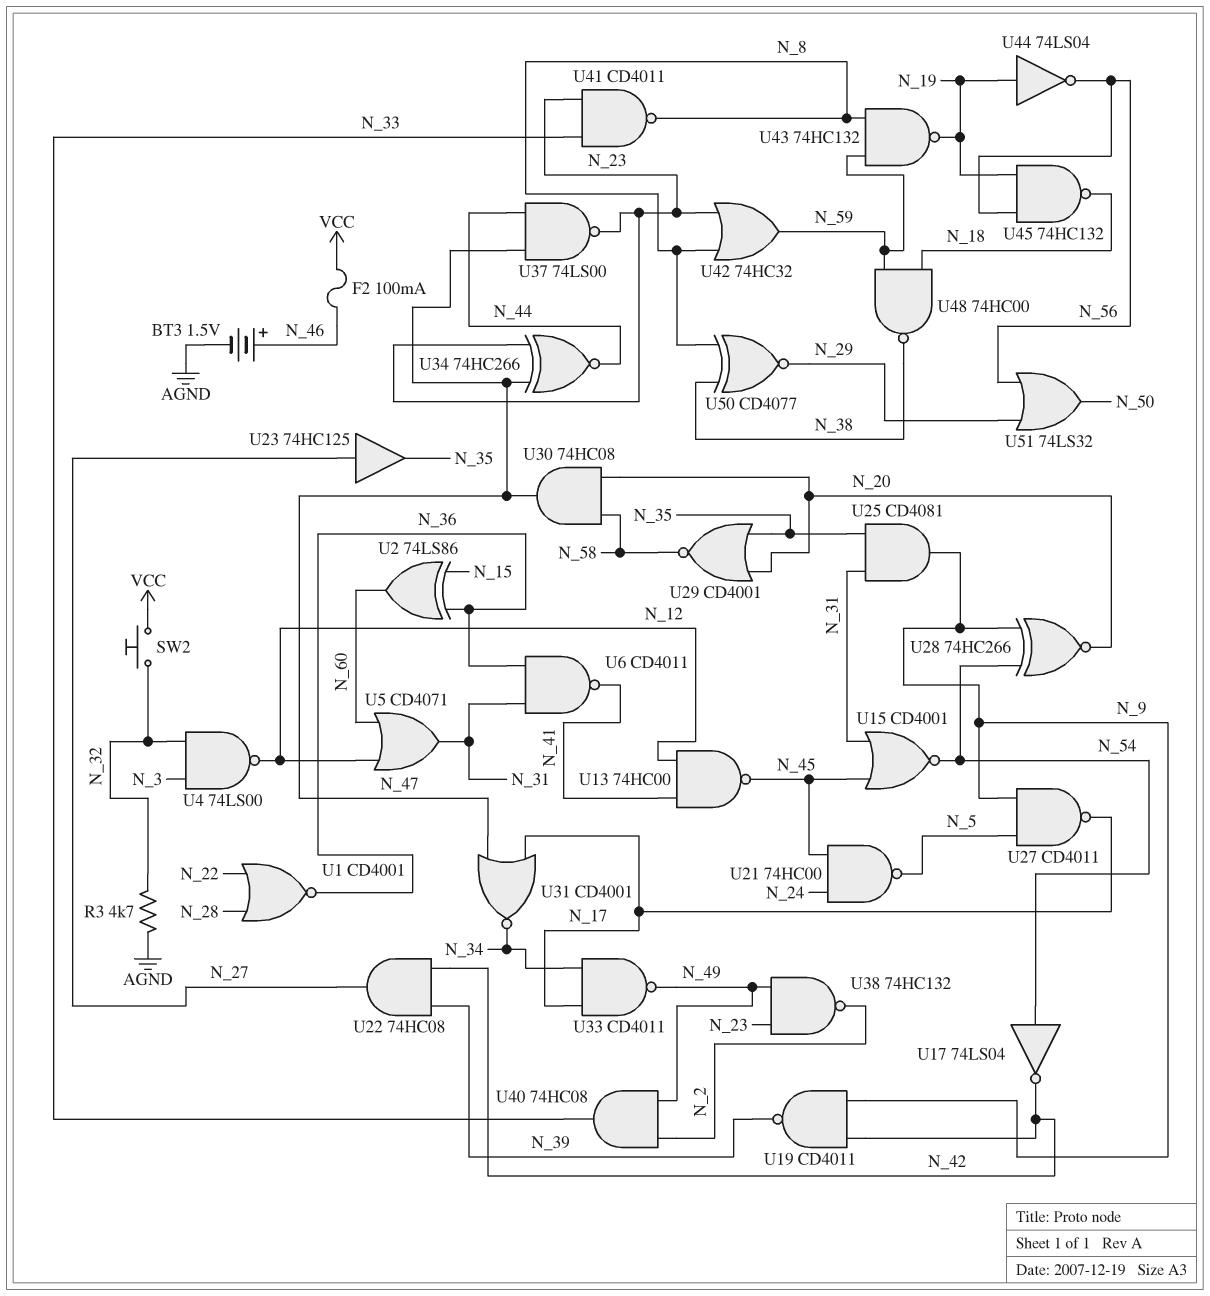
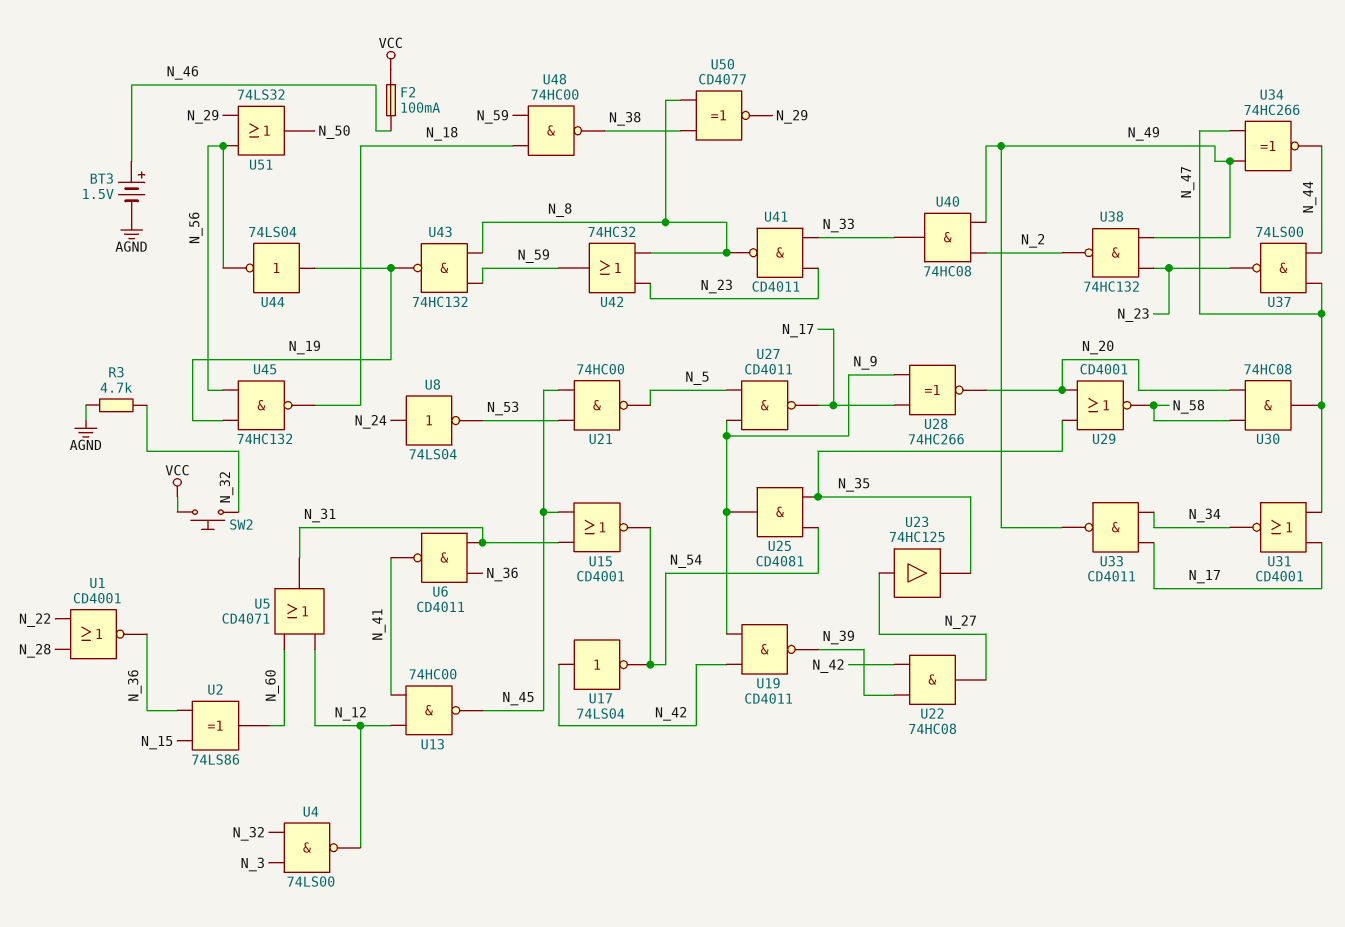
U8: none -> NOT 74LS04 (in N_24, out N_53)
U17: NOT 74LS04 (in N_54, out N_42) -> NOT 74LS04 (in N_42, out N_54)
U21: NAND 74HC00 (in N_24, in N_45, out N_5) -> NAND 74HC00 (in N_45, in N_53, out N_5)
U25: AND CD4081 (in N_31, in N_35, out N_9) -> AND CD4081 (in N_35, in N_54, out N_9)
U28: XNOR 74HC266 (in N_9, in N_54, out N_20) -> XNOR 74HC266 (in N_9, in N_17, out N_20)
U34: XNOR 74HC266 (in N_23, in N_47, out N_44) -> XNOR 74HC266 (in N_47, in N_49, out N_44)

